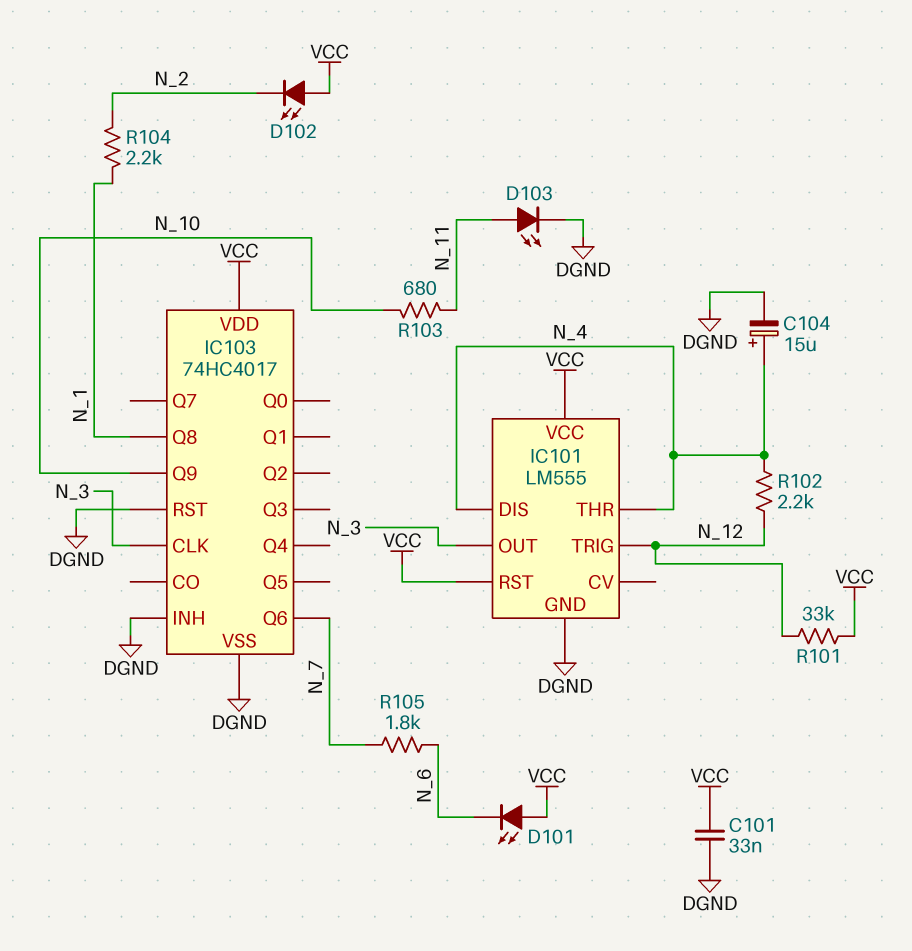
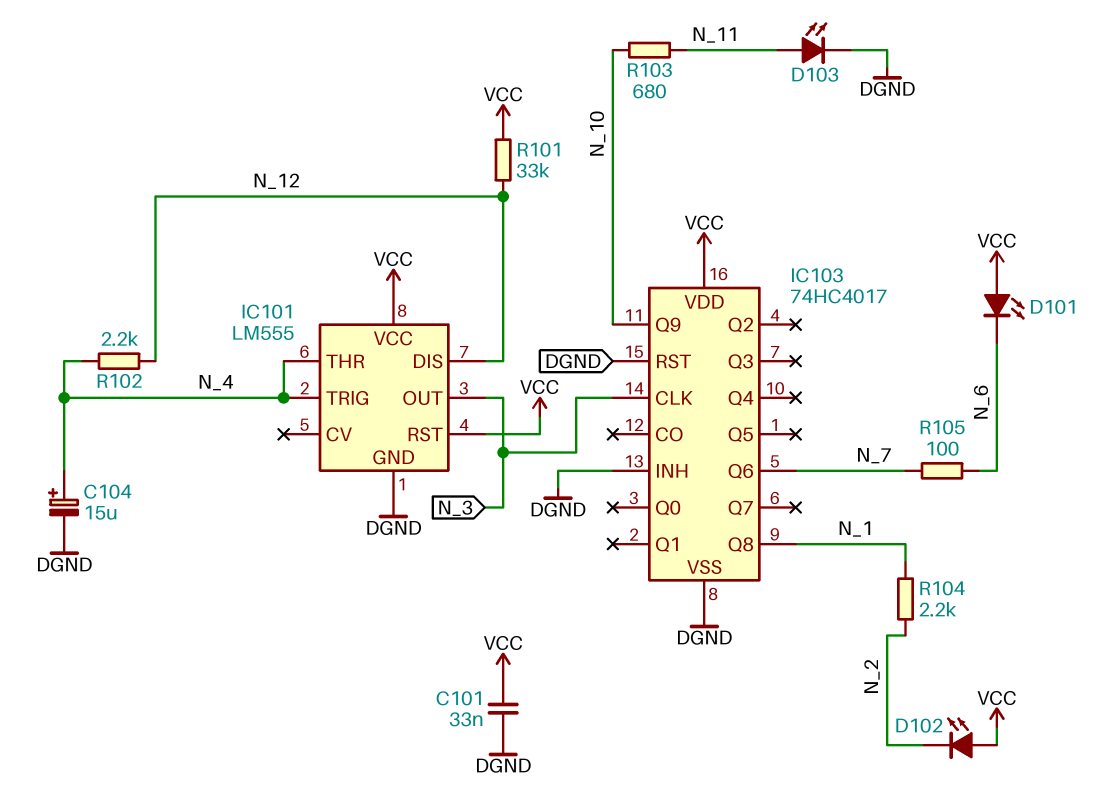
IC101 pin DIS: N_4 -> N_12
IC101 pin TRIG: N_12 -> N_4
R105: 1.8k (N_6, N_7) -> 100 (N_6, N_7)

